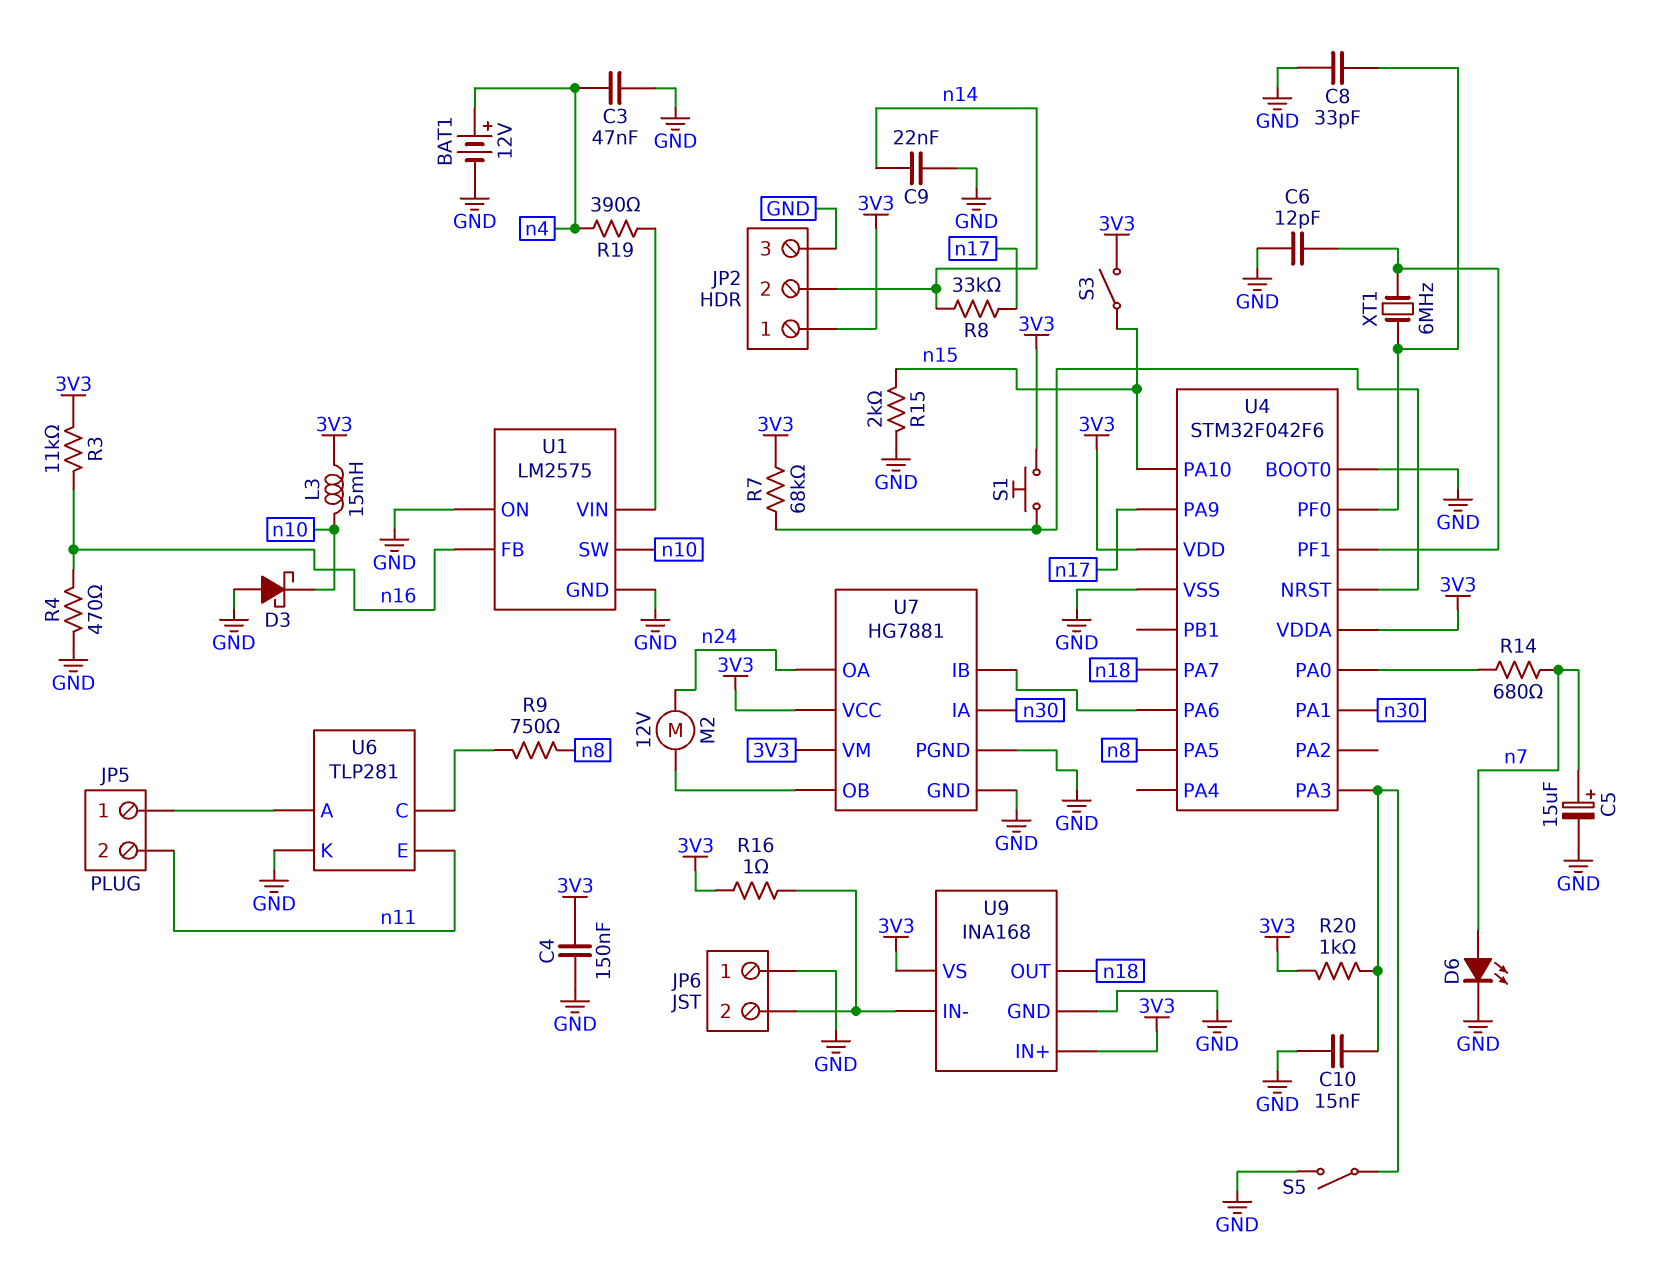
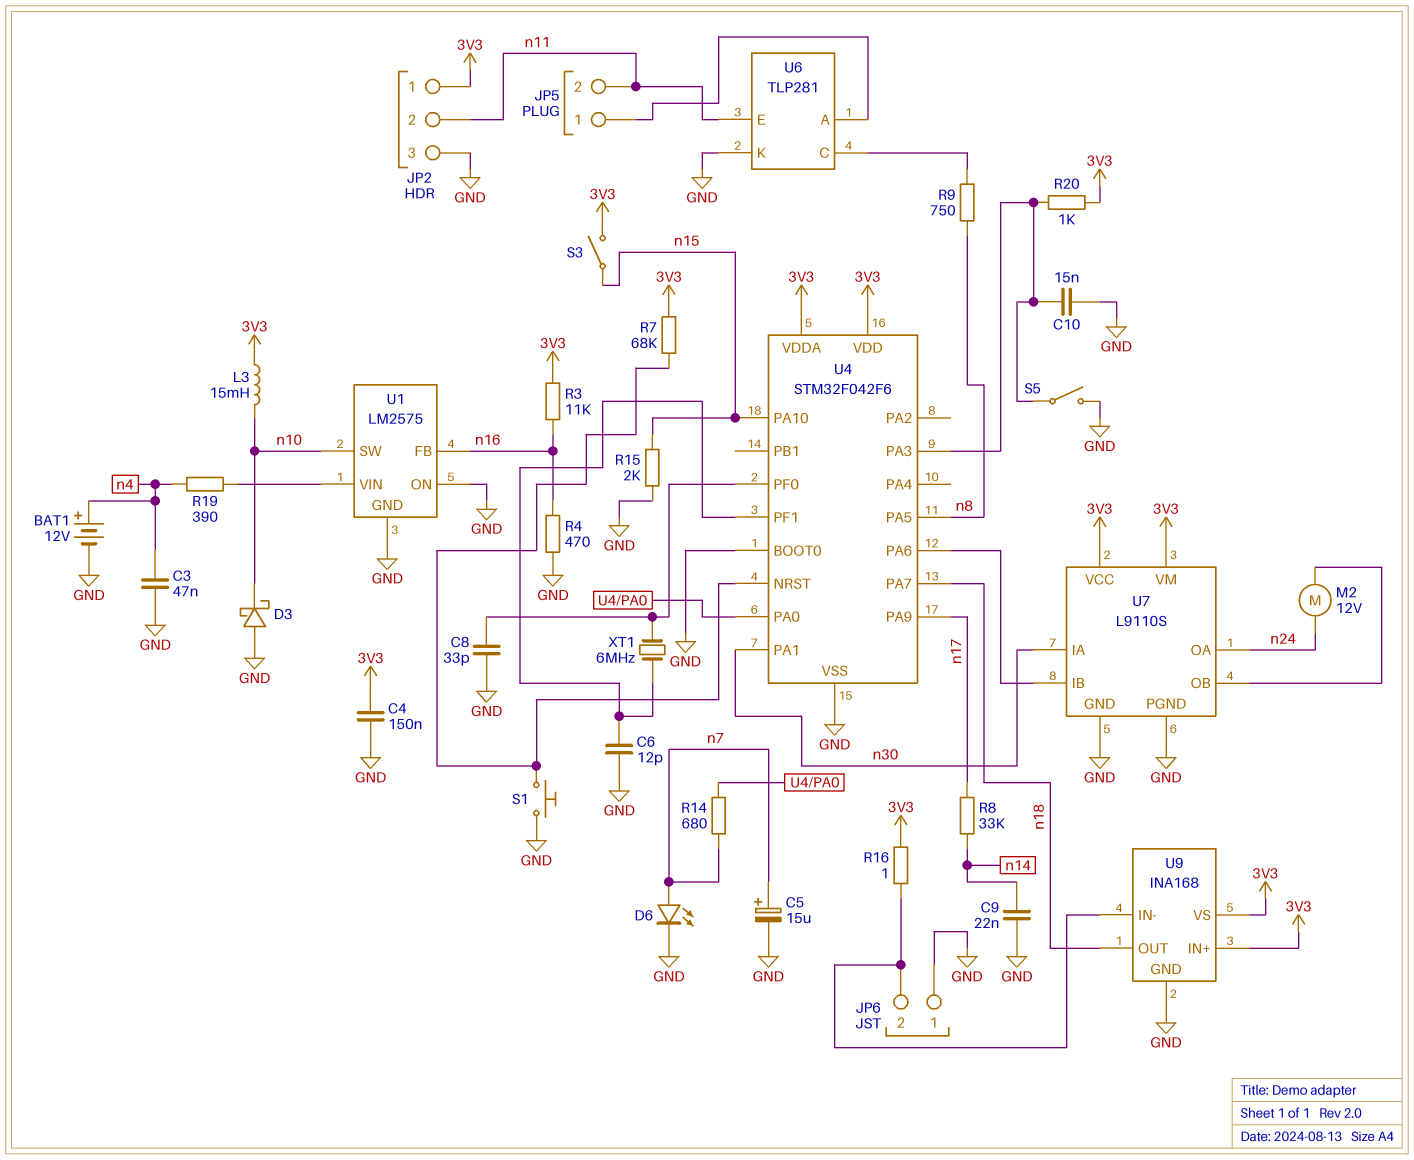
JP2 pin 2: n14 -> n11
S1: button (3V3, U4/NRST) -> button (GND, U4/NRST)
U7: HG7881 -> L9110S

